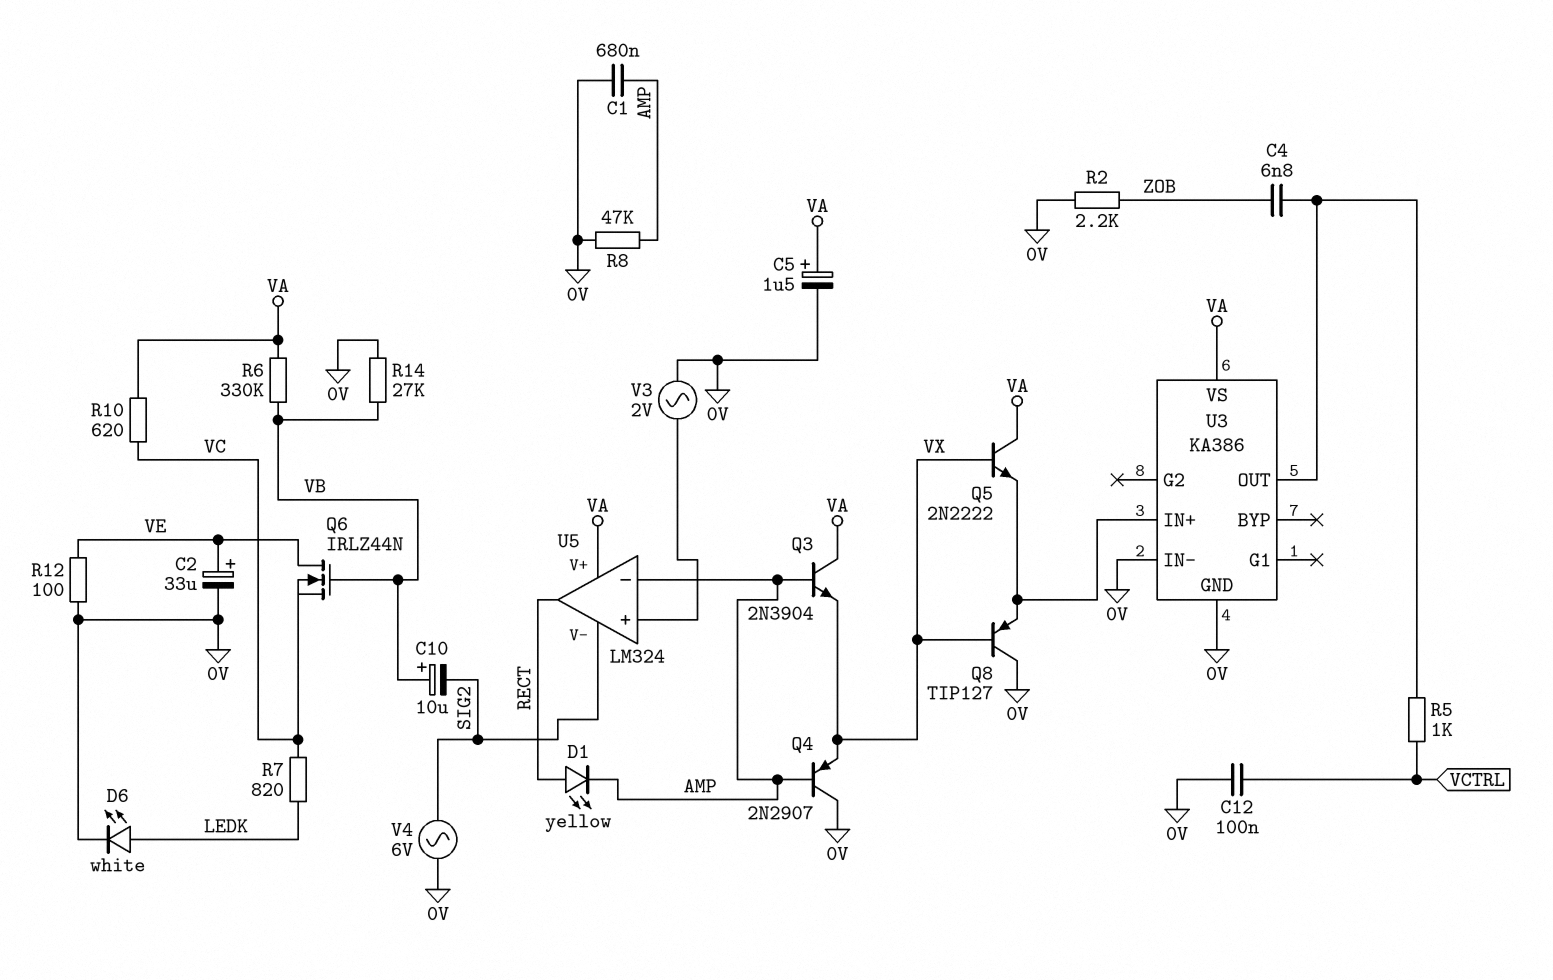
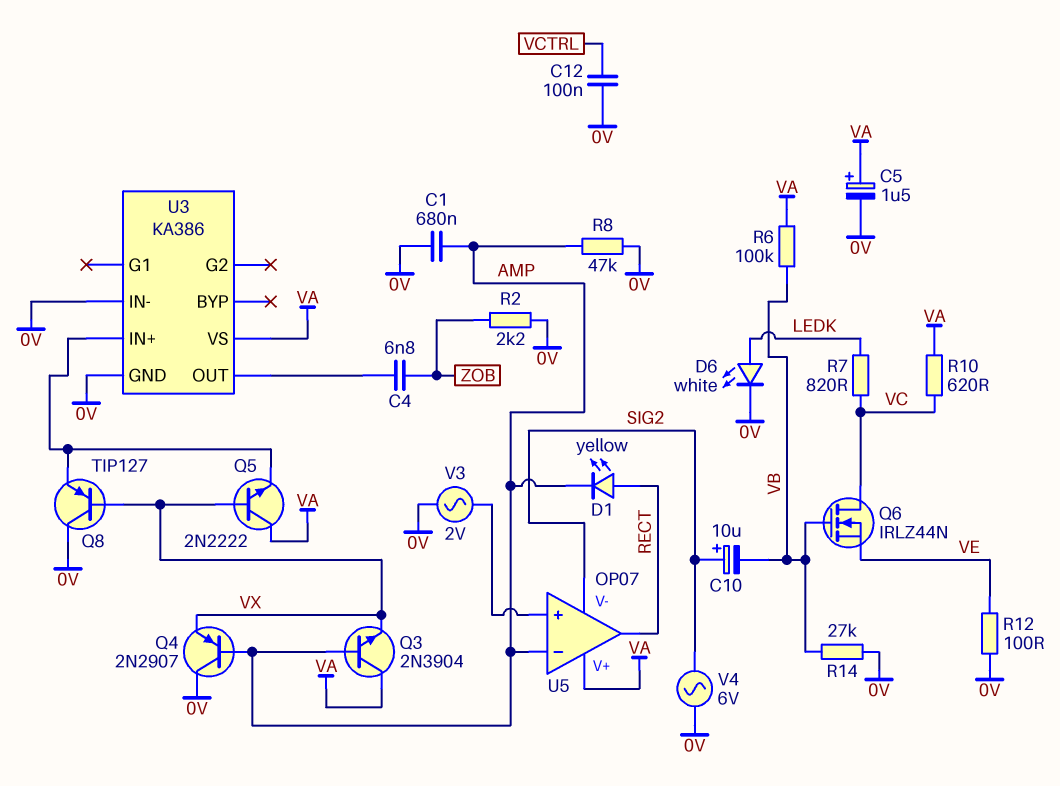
C2: 33uF (plus VE, minus 0V) -> none
C10: 10uF (plus VB, minus SIG2) -> 10uF (plus SIG2, minus VB)
Q6: NMOS IRLZ44N (G VB, D VE, S VC) -> NMOS IRLZ44N (G VB, D VC, S VE)
R5: 1k (U3/OUT, VCTRL) -> none
R6: 330k (VA, VB) -> 100k (VA, VB)
U5: LM324 -> OP07

